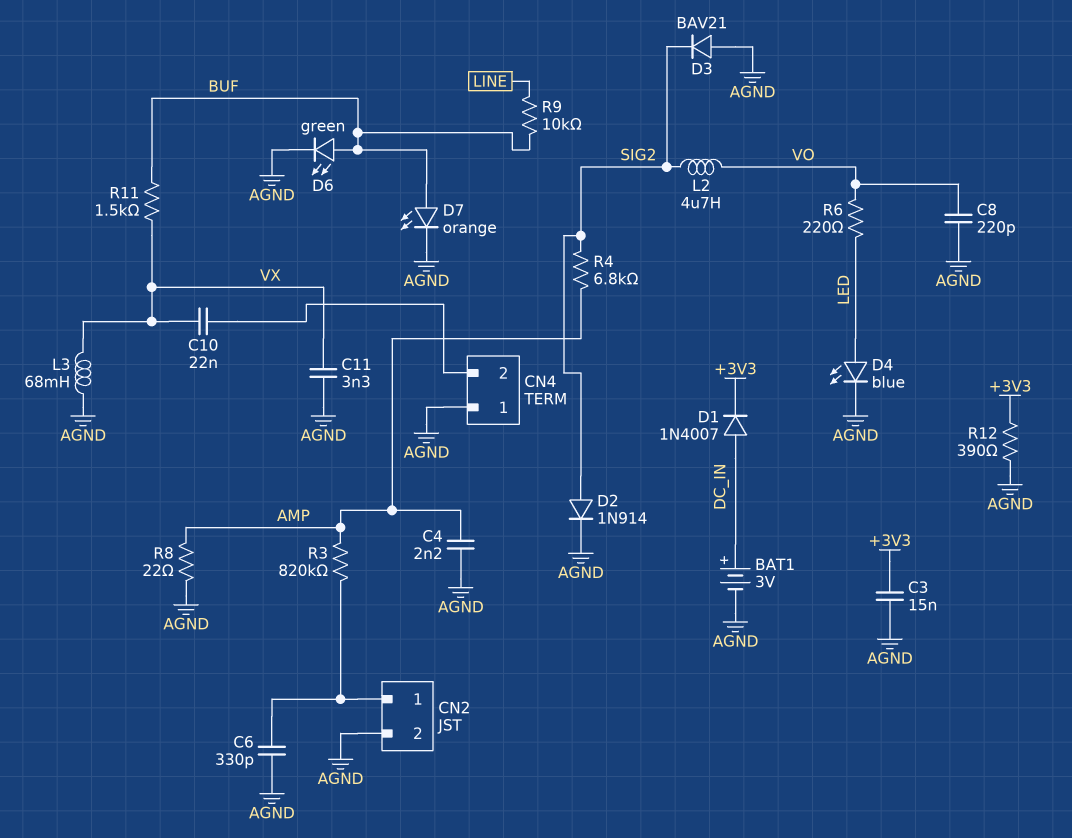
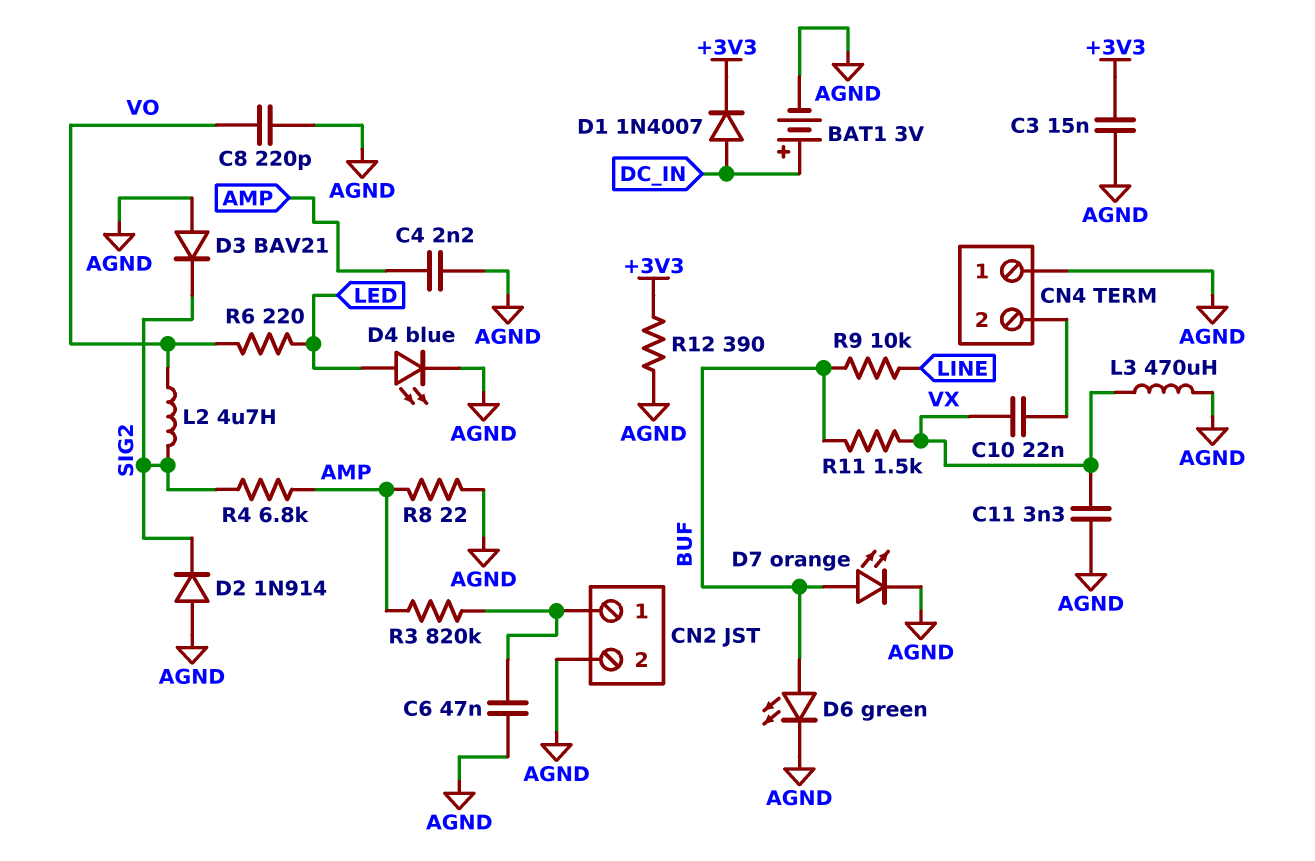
C6: 330pF (AGND, CN2/1) -> 47nF (AGND, CN2/1)
D2: diode 1N914 (A SIG2, K AGND) -> diode 1N914 (A AGND, K SIG2)
L3: 68mH (AGND, VX) -> 470uH (AGND, VX)

